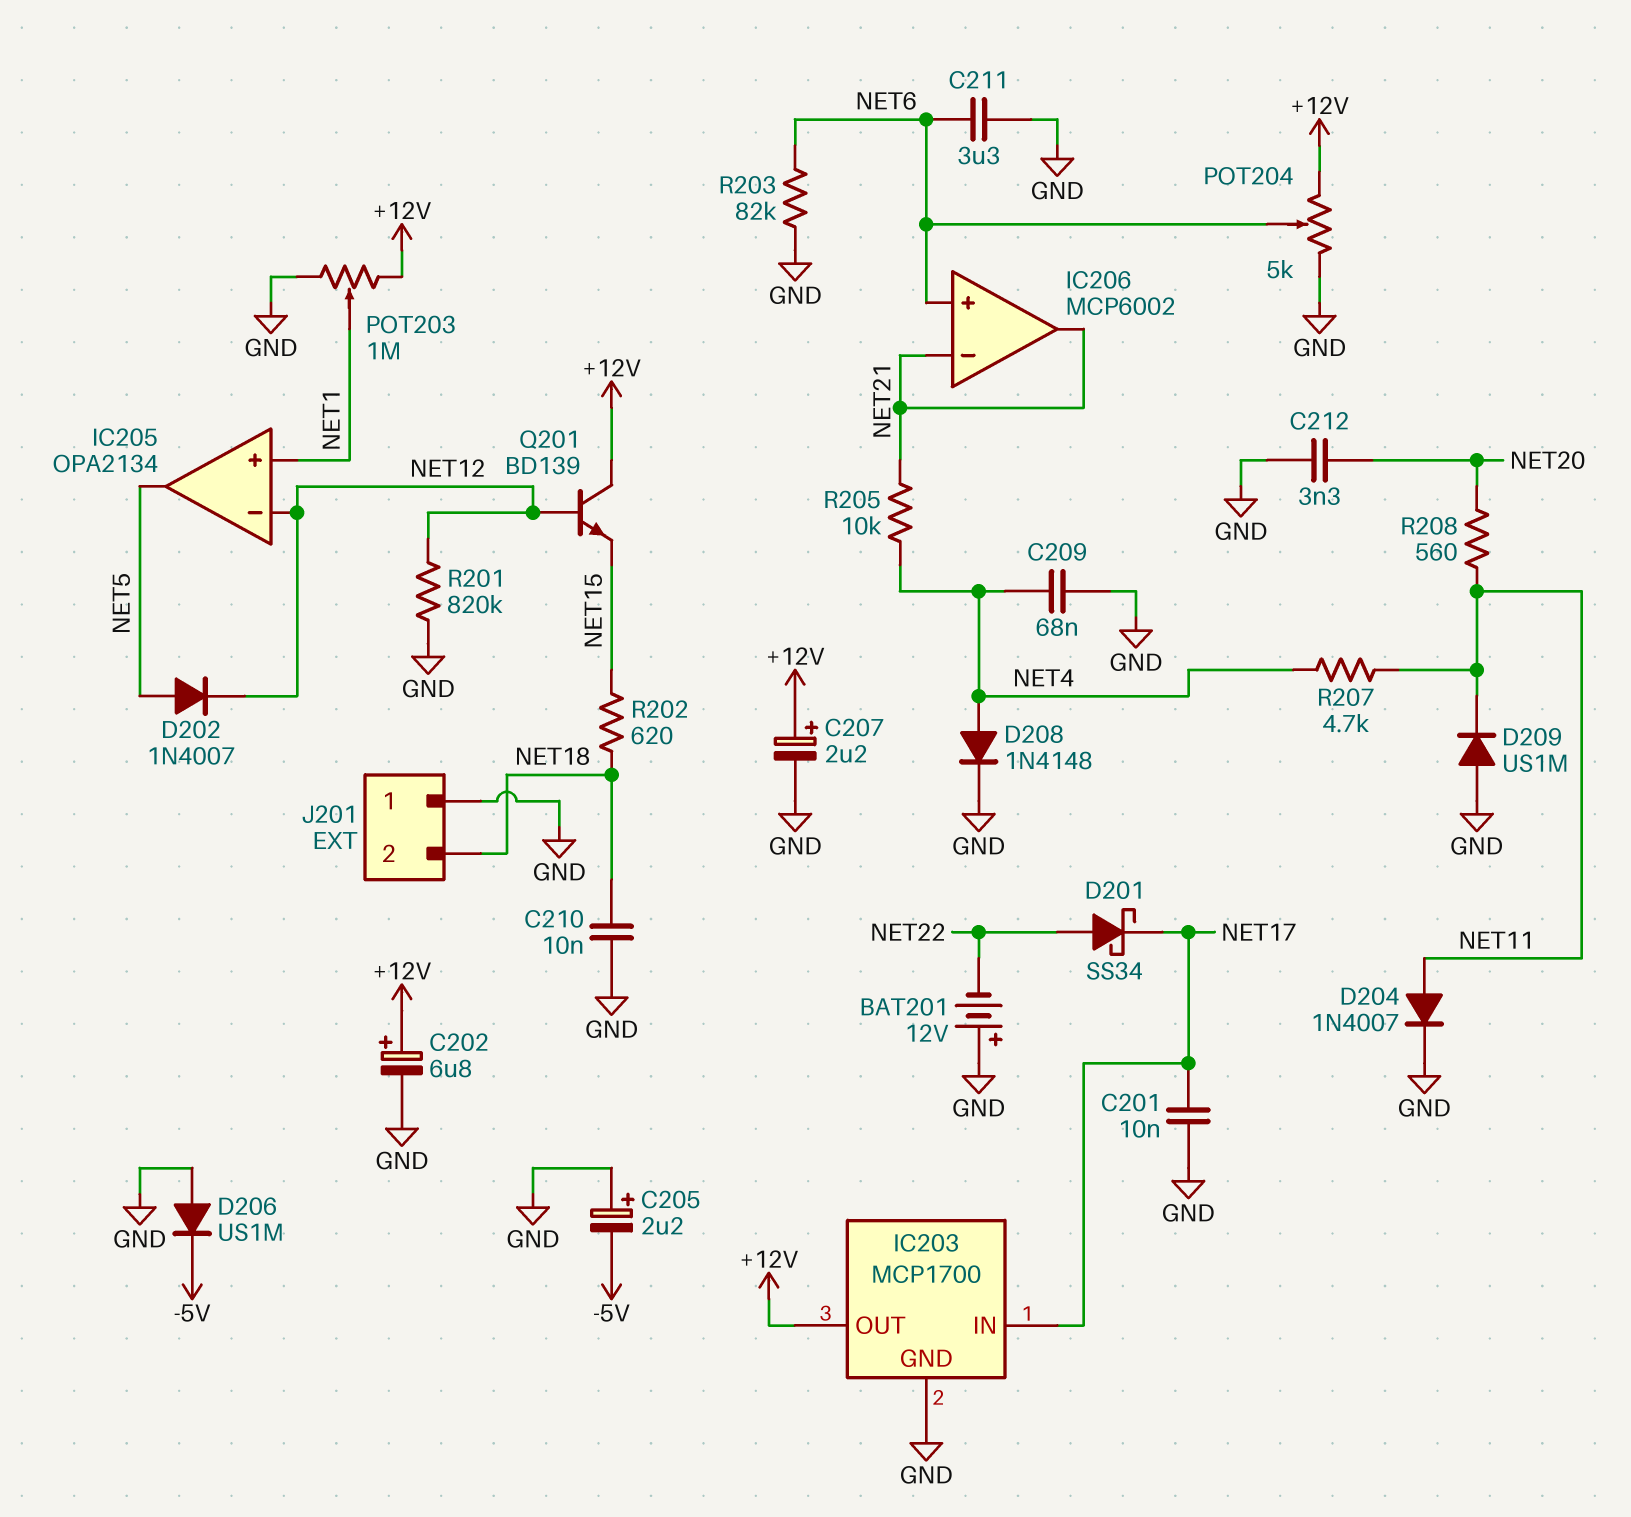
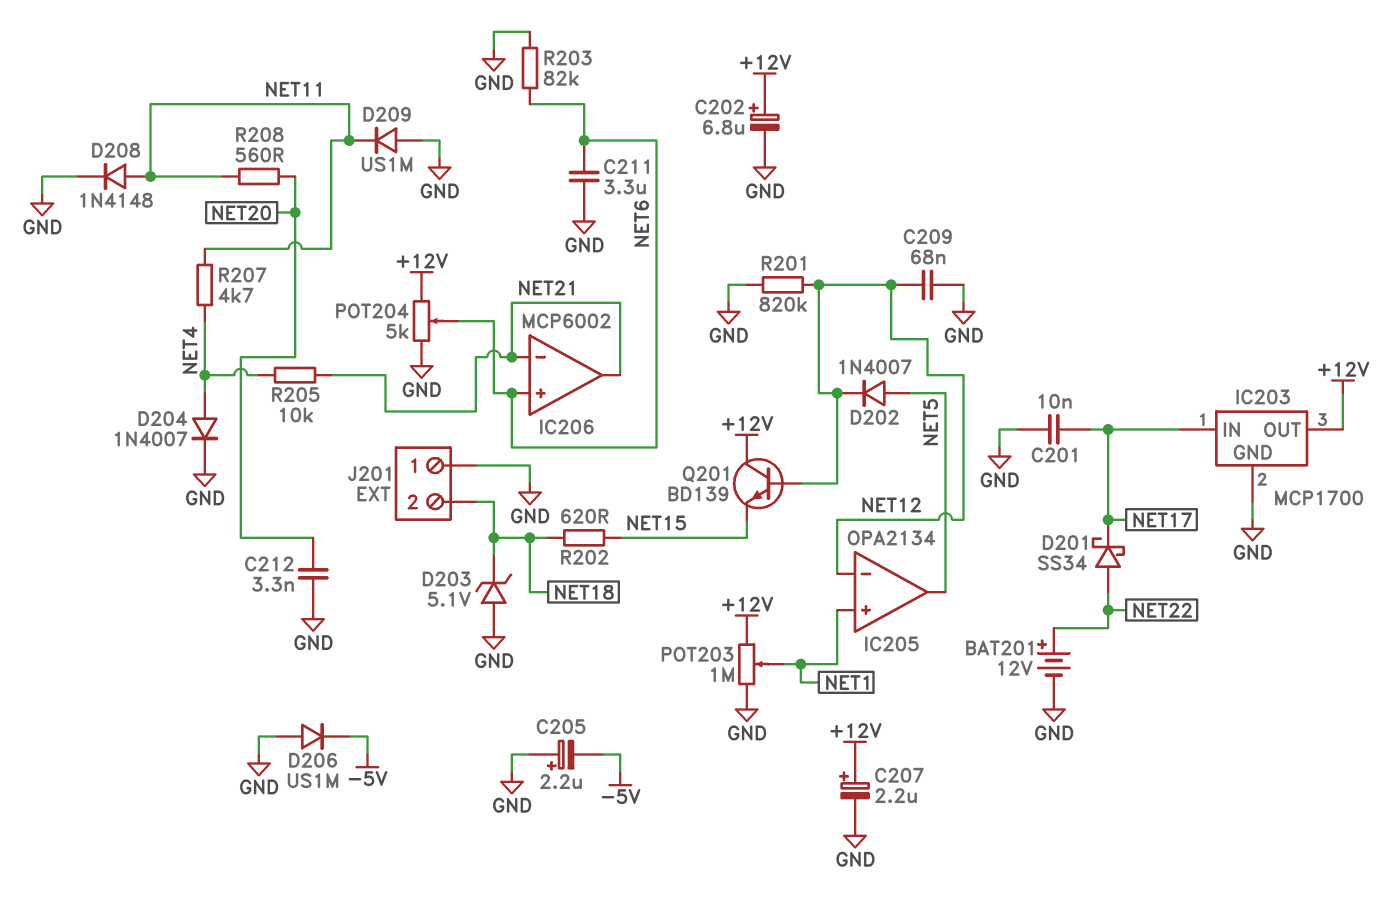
BAT201: 12V (plus GND, minus NET22) -> 12V (plus NET22, minus GND)
C209: 68nF (GND, NET4) -> 68nF (GND, NET12)
C210: 10nF (GND, NET18) -> none
D203: none -> zener 5.1V (A GND, K NET18)
D204: diode 1N4007 (A NET11, K GND) -> diode 1N4007 (A NET4, K GND)
D208: diode 1N4148 (A NET4, K GND) -> diode 1N4148 (A NET11, K GND)

